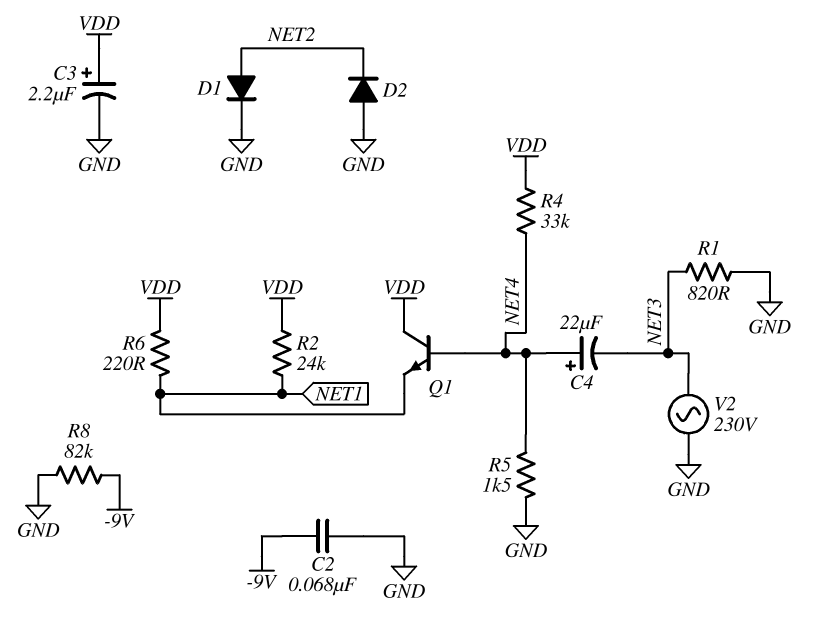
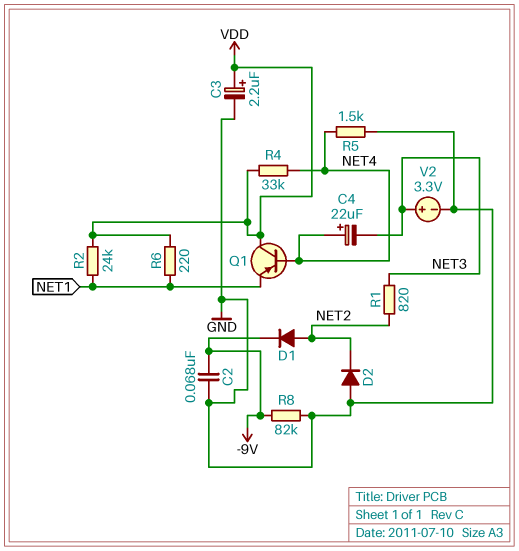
D1: diode (A NET2, K GND) -> diode (A NET2, K -9V)
Q1: NPN (B NET4, C VDD, E NET1) -> PNP (B NET4, C VDD, E NET1)
R1: 820 (GND, NET3) -> 820 (NET2, NET3)
V2: AC 230V (GND, NET3) -> 3.3V (plus NET3, minus GND)

